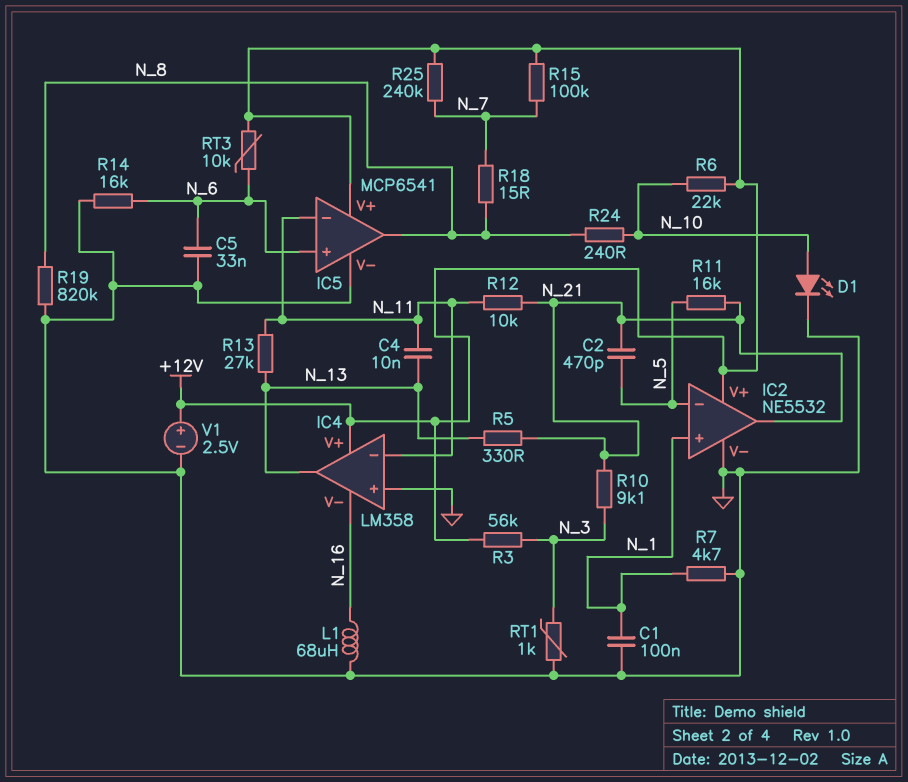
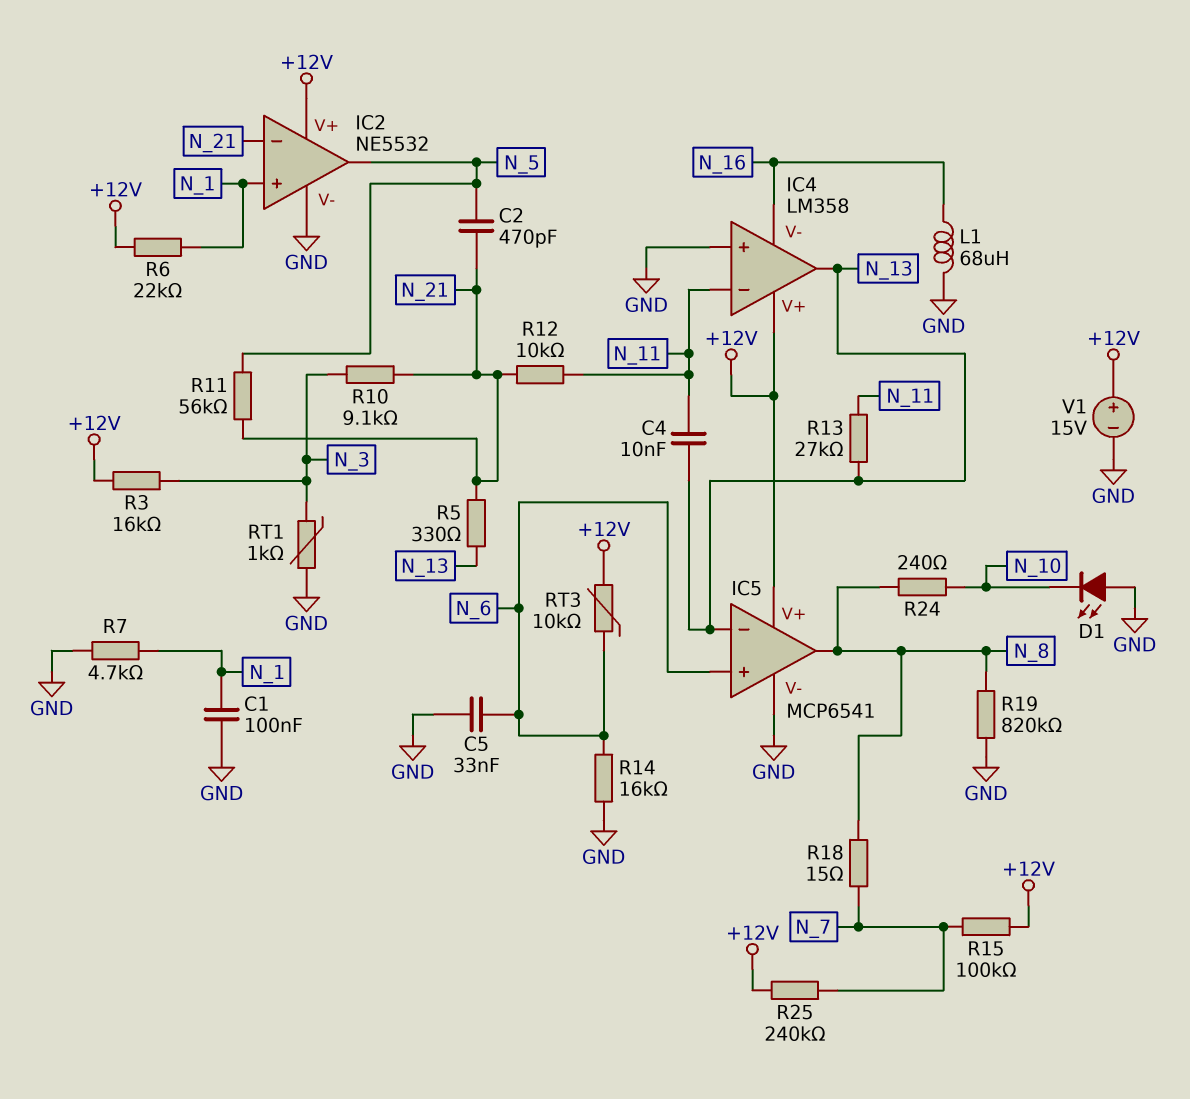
D1: LED (A N_10, K GND) -> LED (A GND, K N_10)
IC2 pin in-: N_5 -> N_21
IC2 pin out: N_21 -> N_5
IC5 pin in-: N_11 -> N_13
R3: 56k (+12V, N_3) -> 16k (+12V, N_3)
R6: 22k (+12V, N_10) -> 22k (+12V, N_1)
R11: 16k (N_5, N_21) -> 56k (N_5, N_21)
V1: 2.5V (plus +12V, minus GND) -> 15V (plus +12V, minus GND)

